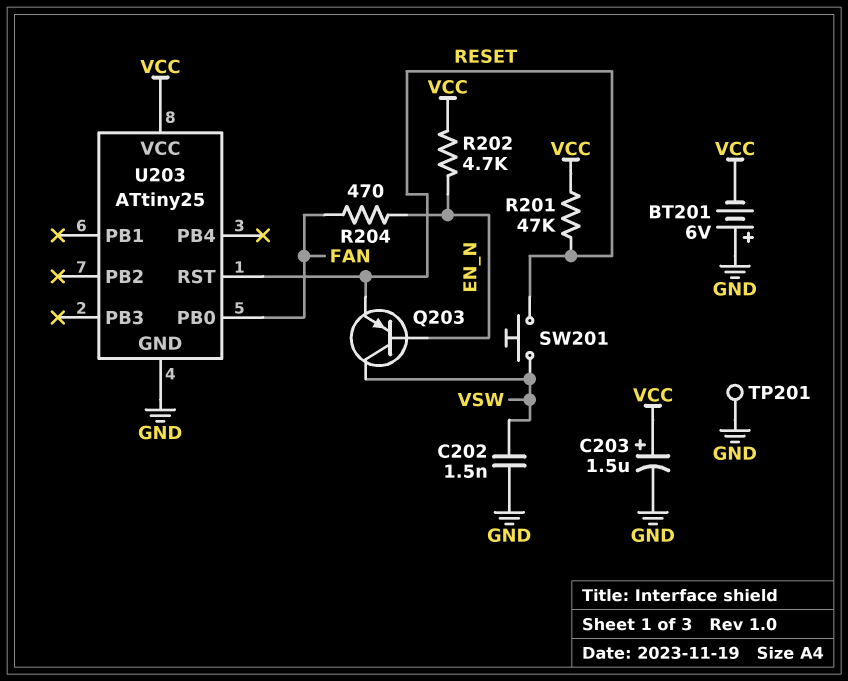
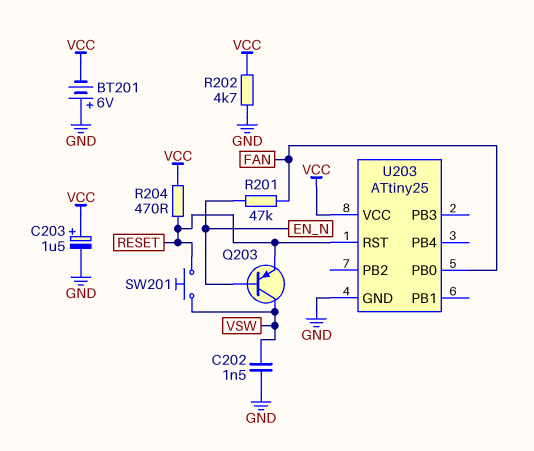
R201: 47k (RESET, VCC) -> 47k (EN_N, FAN)
R202: 4.7k (EN_N, VCC) -> 4.7k (GND, VCC)
R204: 470 (EN_N, FAN) -> 470 (RESET, VCC)
TP201: test point (GND) -> none

